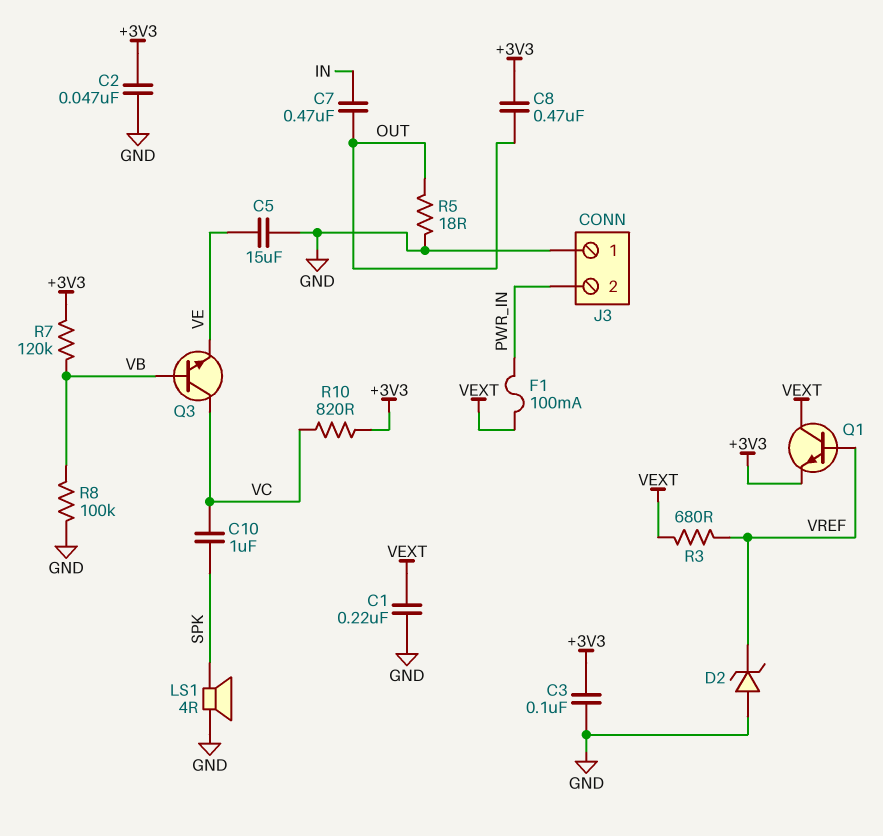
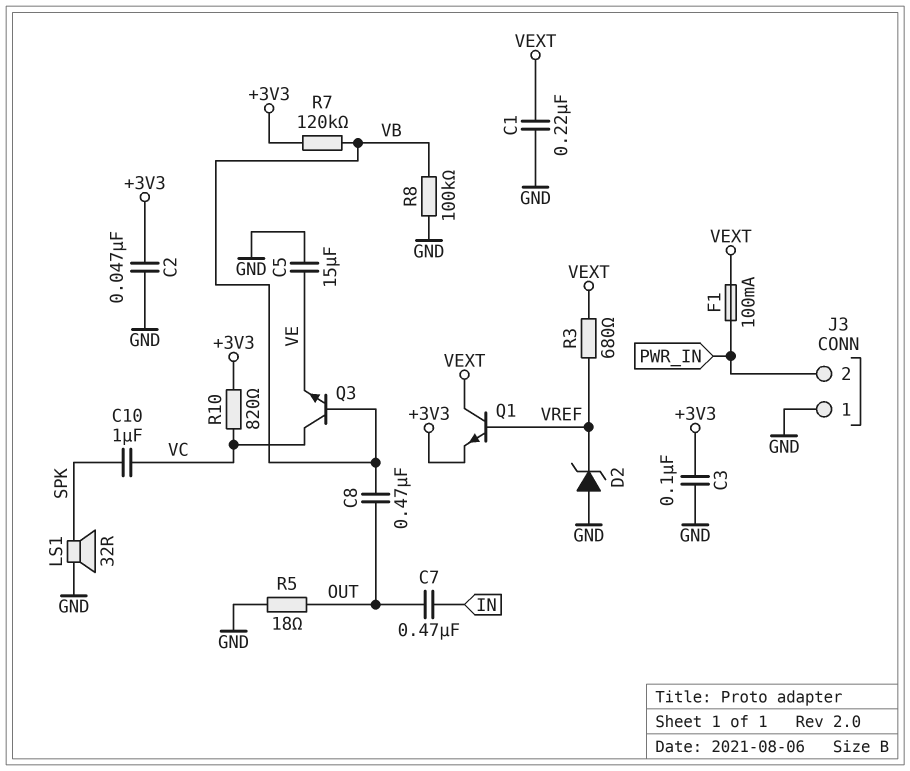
C8: 470nF (+3V3, OUT) -> 470nF (OUT, VB)
LS1: speaker 4R (GND, SPK) -> speaker 32R (GND, SPK)

